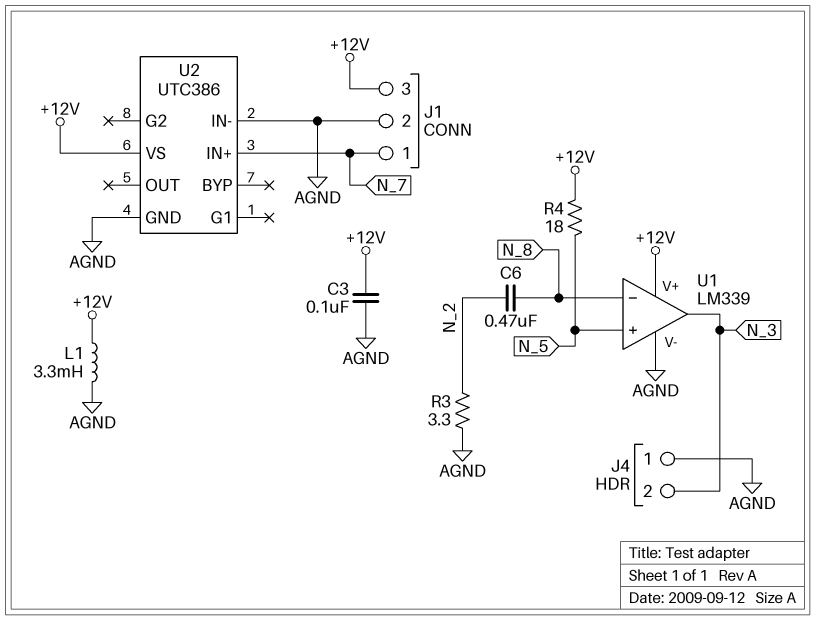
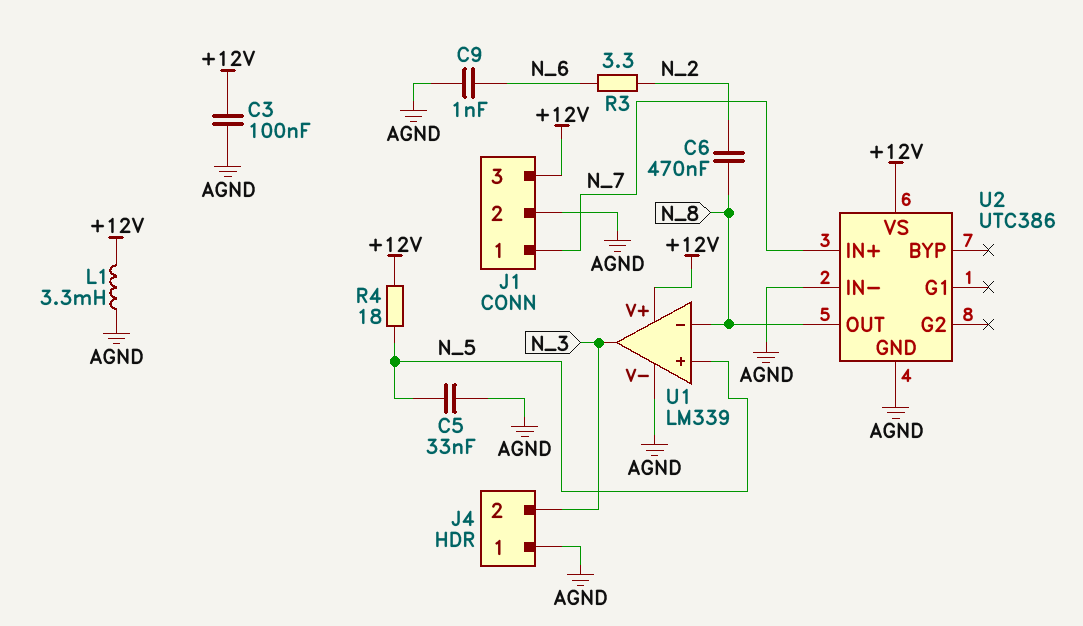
C5: none -> 33nF (AGND, N_5)
C9: none -> 1nF (AGND, N_6)
R3: 3.3 (AGND, N_2) -> 3.3 (N_2, N_6)
U2 pin OUT: none -> N_8

